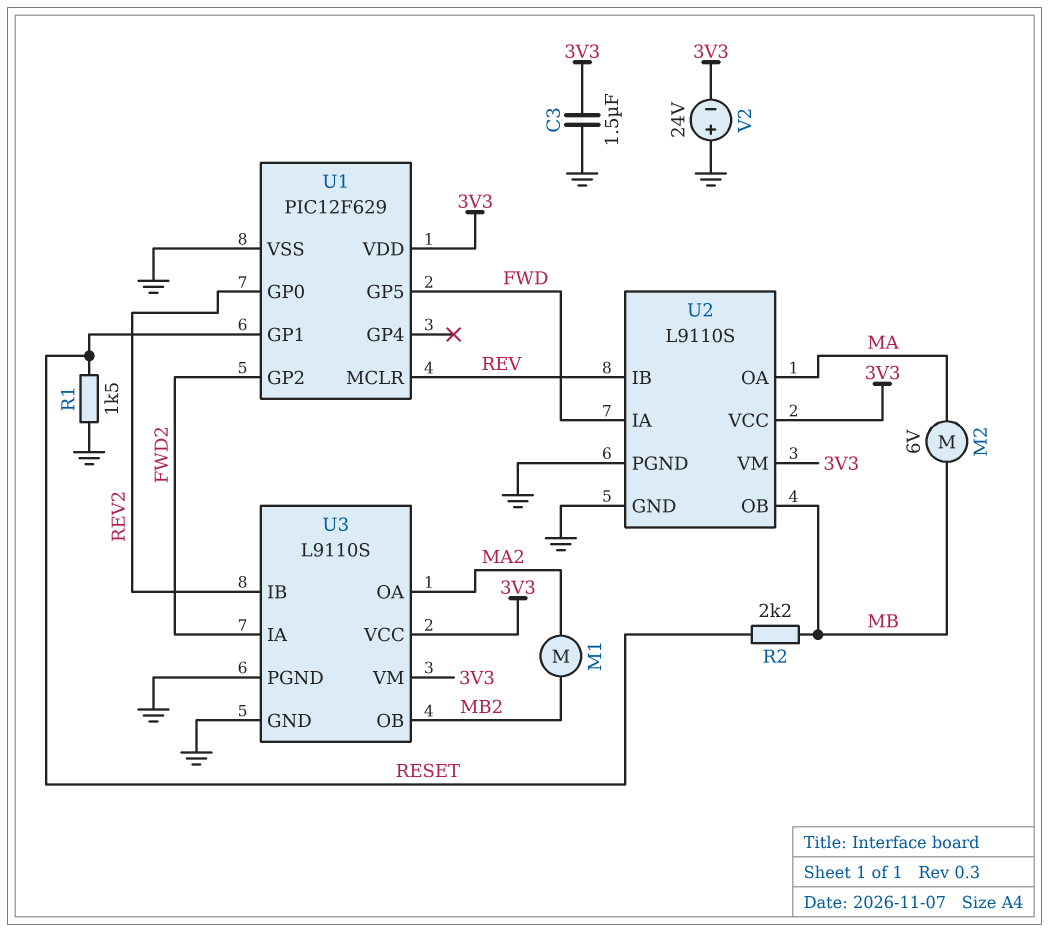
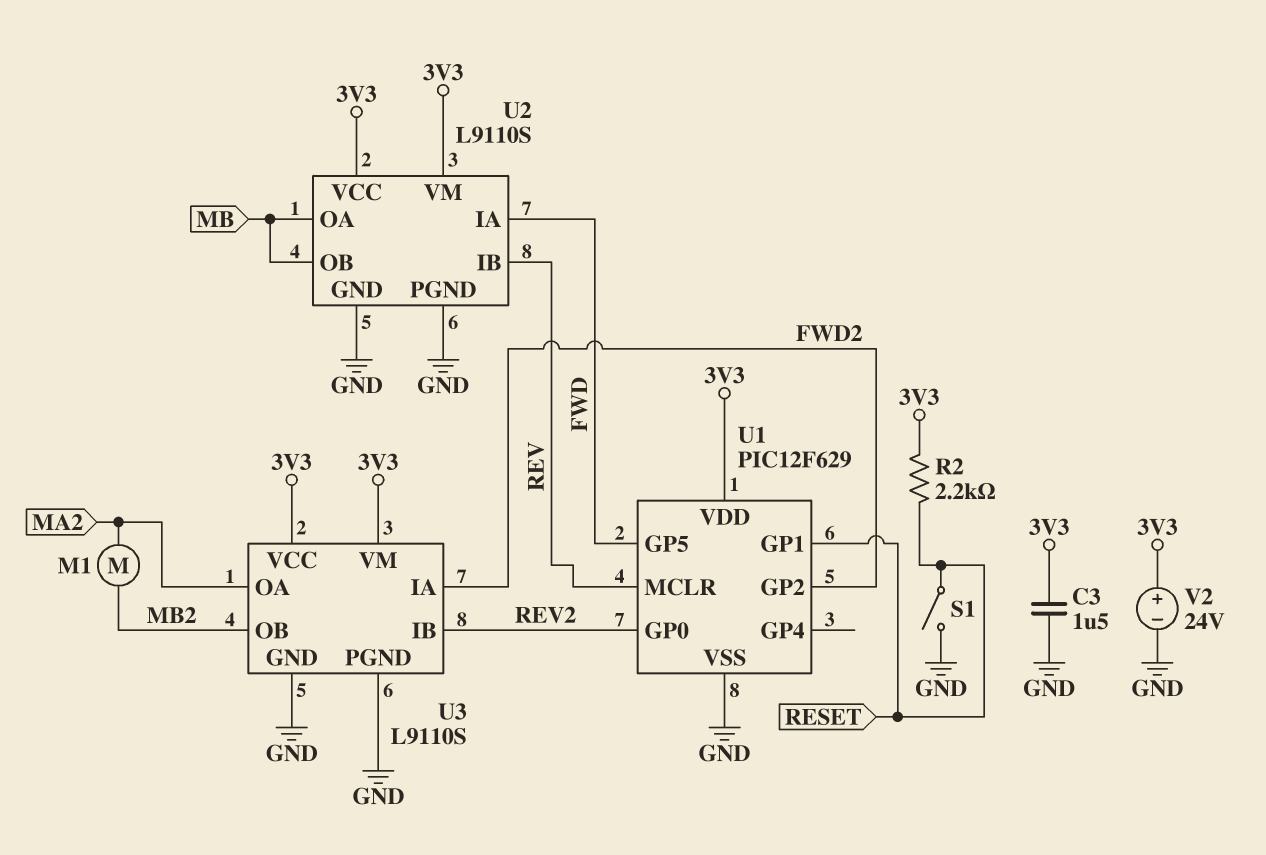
M2: motor 6V (MA, MB) -> none
R1: 1.5k (GND, RESET) -> none
R2: 2.2k (MB, RESET) -> 2.2k (3V3, RESET)
S1: none -> switch (GND, RESET)
U2 pin OA: MA -> MB
V2: 24V (plus GND, minus 3V3) -> 24V (plus 3V3, minus GND)

